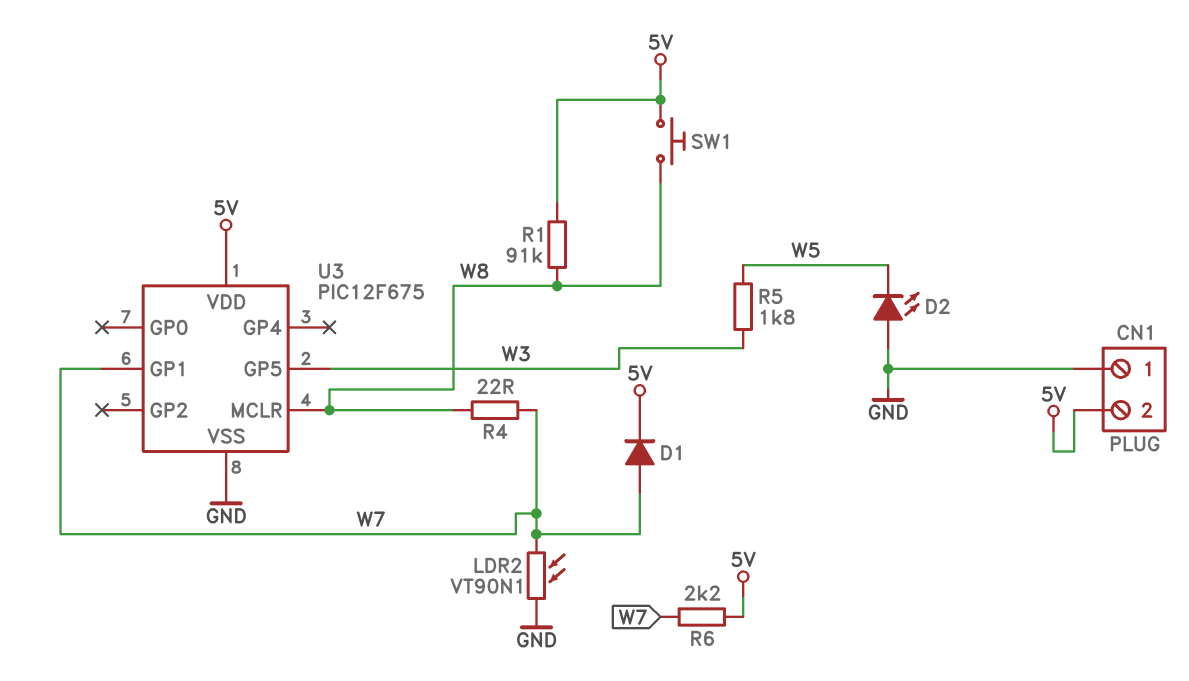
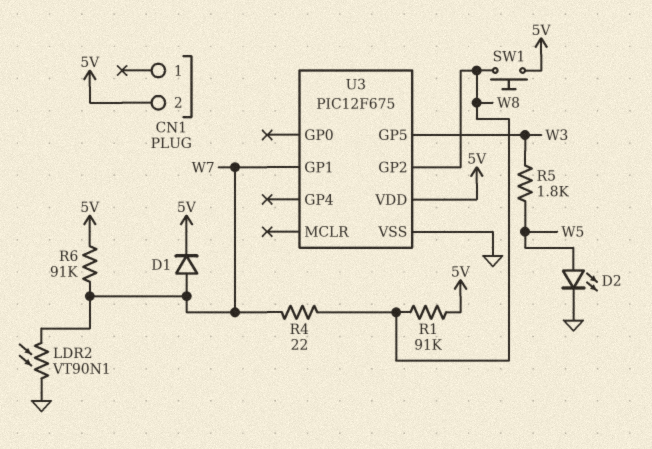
CN1 pin 1: GND -> none
D2: LED (A GND, K W5) -> LED (A W5, K GND)
R6: 2.2k (5V, W7) -> 91k (5V, W7)
U3 pin GP2: none -> W8
U3 pin MCLR: W8 -> none

